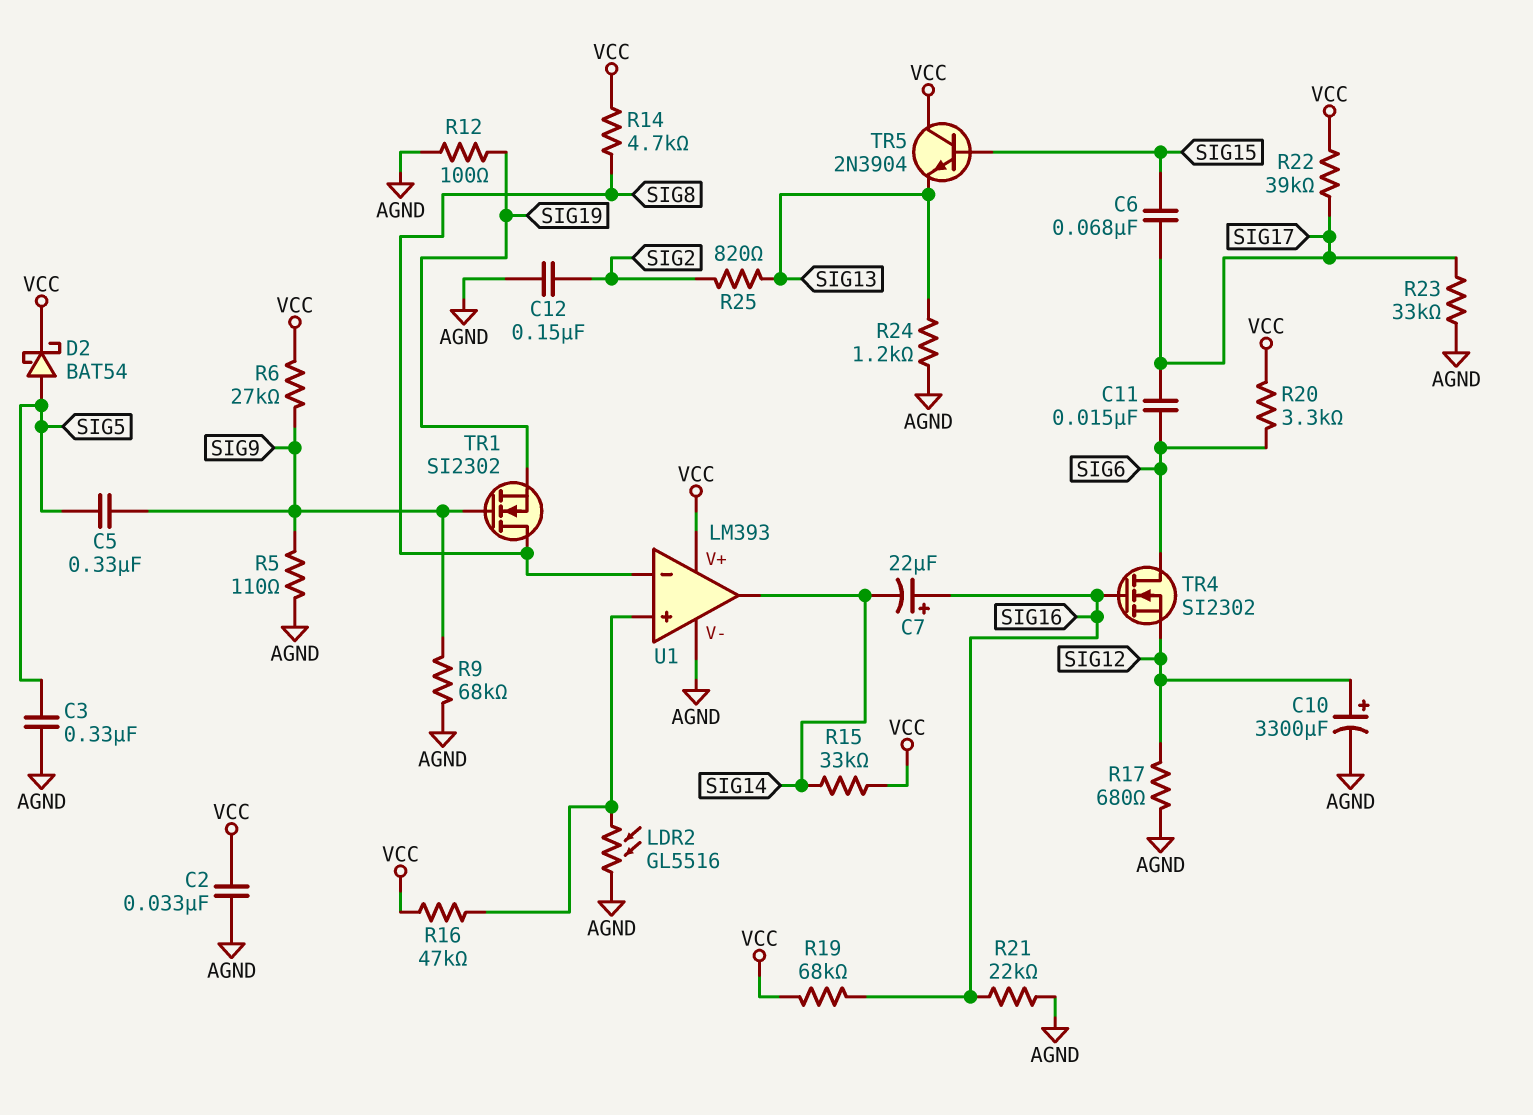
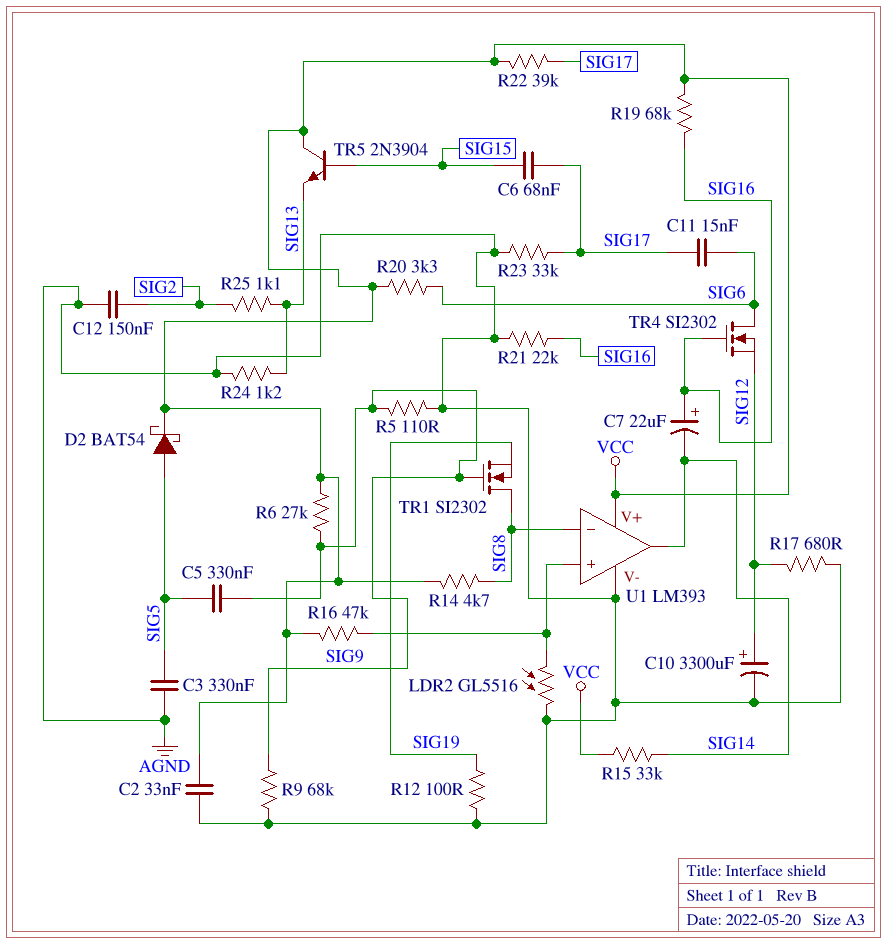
R25: 820 (SIG2, SIG13) -> 1.1k (SIG2, SIG13)

